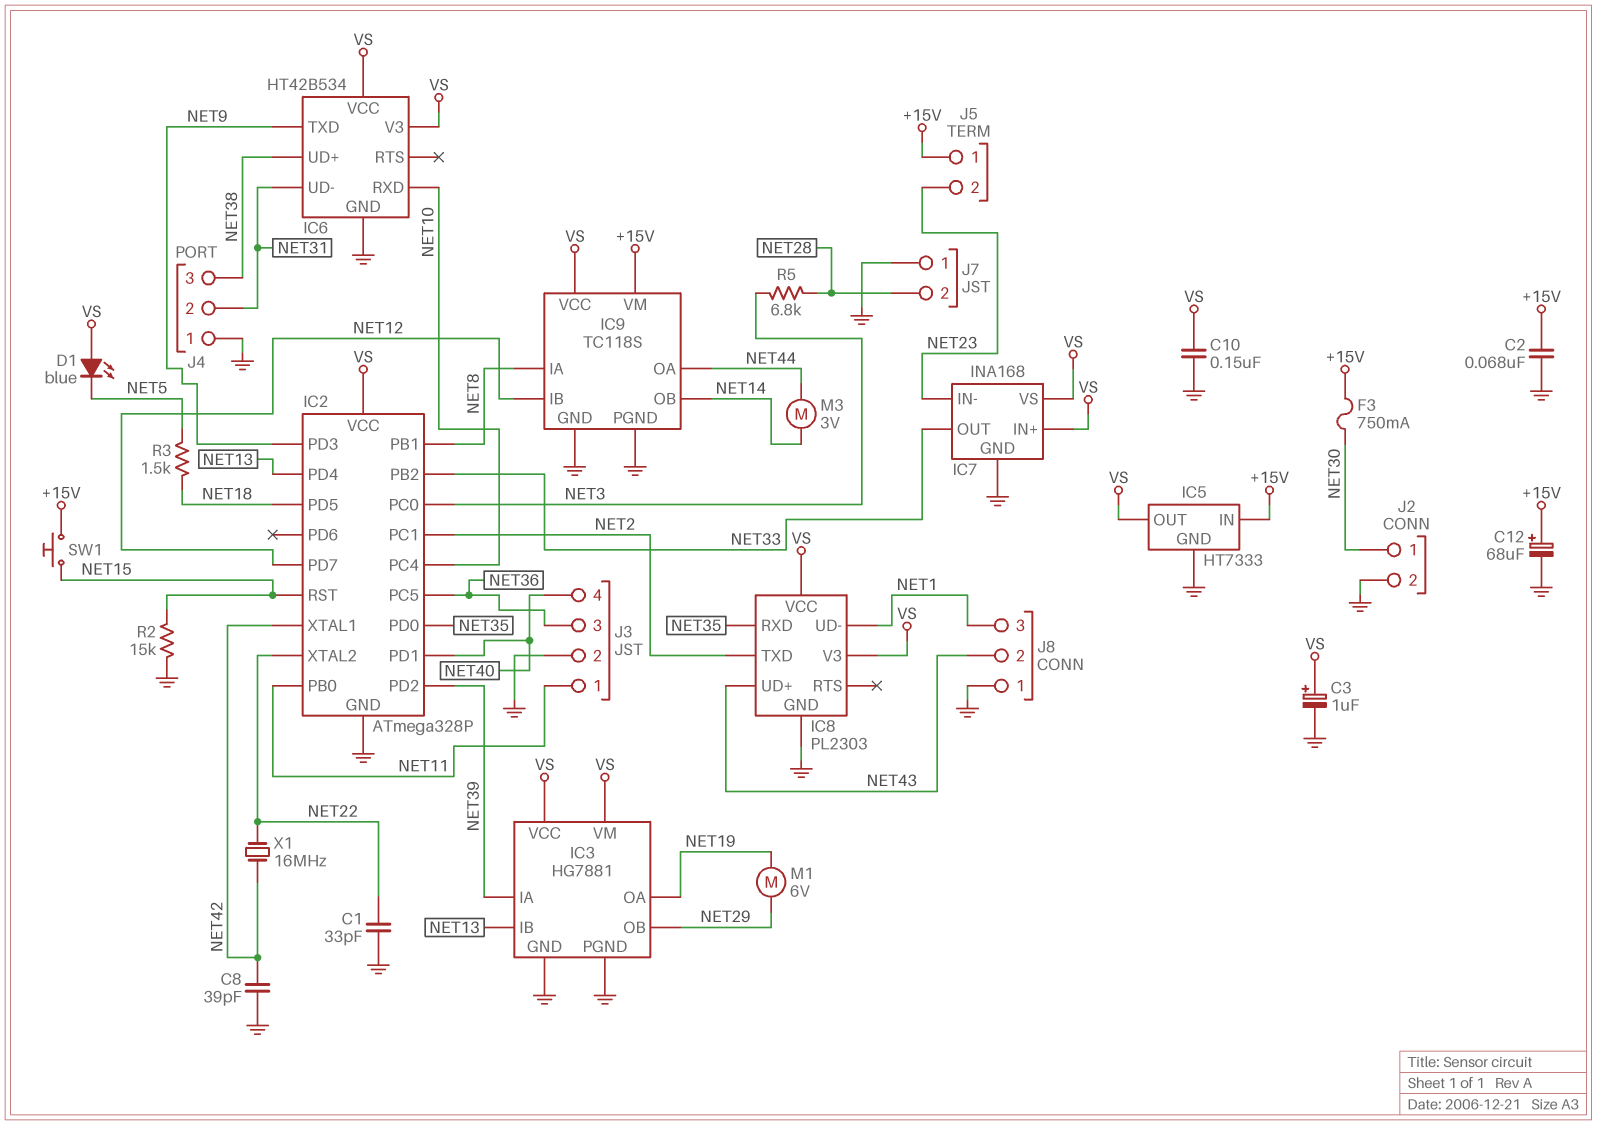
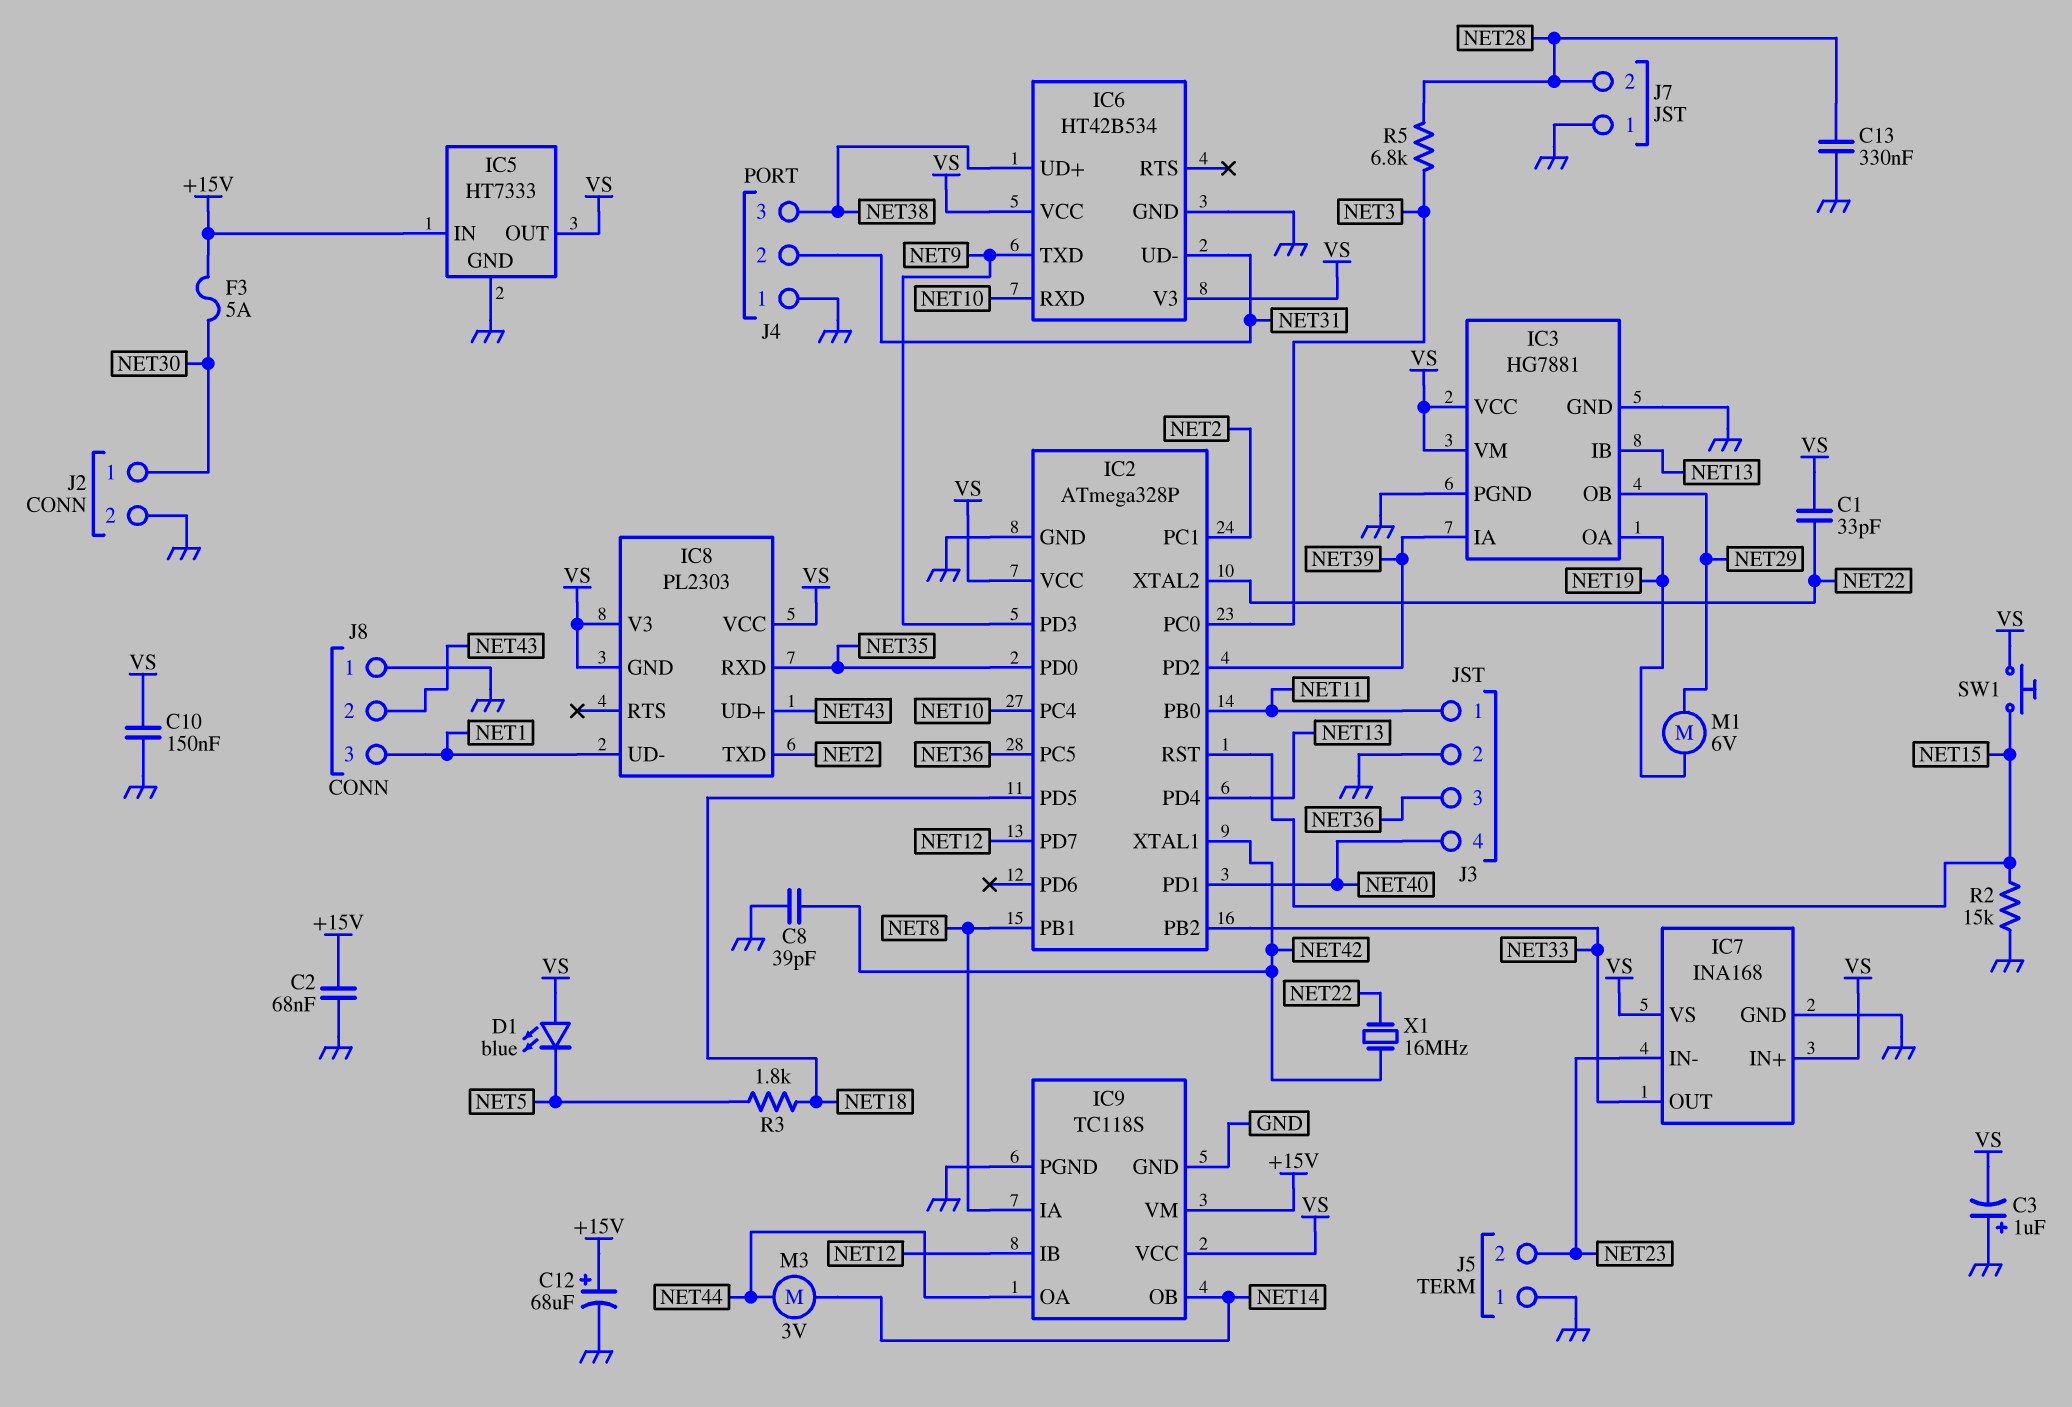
C1: 33pF (GND, NET22) -> 33pF (NET22, VS)
C3: 1uF (plus VS, minus GND) -> 1uF (plus GND, minus VS)
C13: none -> 330nF (GND, NET28)
F3: 750mA (+15V, NET30) -> 5A (+15V, NET30)
IC8 pin GND: GND -> VS
J5 pin 1: +15V -> GND
R3: 1.5k (NET5, NET18) -> 1.8k (NET5, NET18)
SW1: button (+15V, NET15) -> button (NET15, VS)

